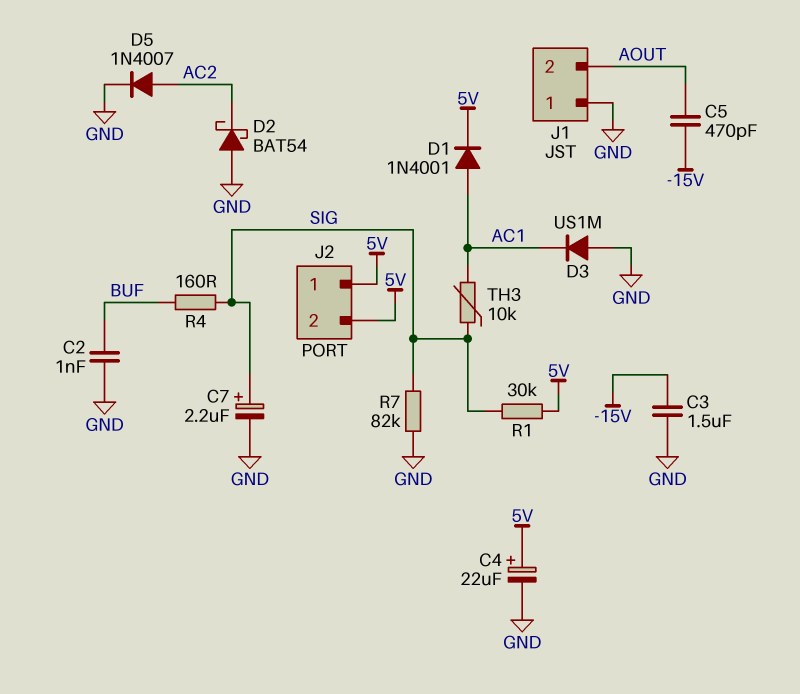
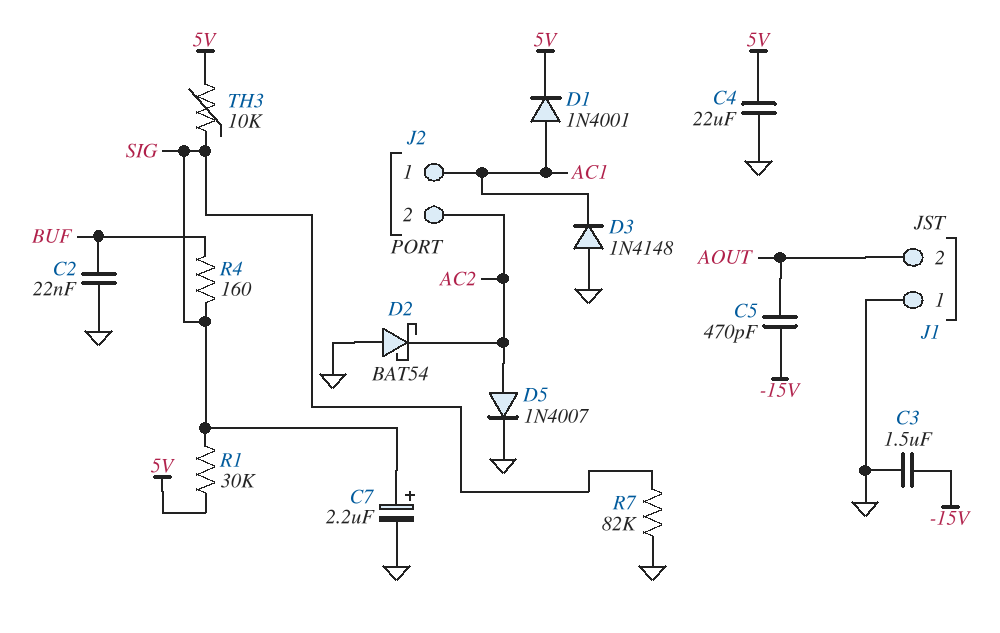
C2: 1nF (BUF, GND) -> 22nF (BUF, GND)
C4: 22uF (plus 5V, minus GND) -> 22uF (5V, GND)
D3: diode US1M (A GND, K AC1) -> diode 1N4148 (A GND, K AC1)
J2 pin 1: 5V -> AC1
J2 pin 2: 5V -> AC2
TH3: 10k (AC1, SIG) -> 10k (5V, SIG)

